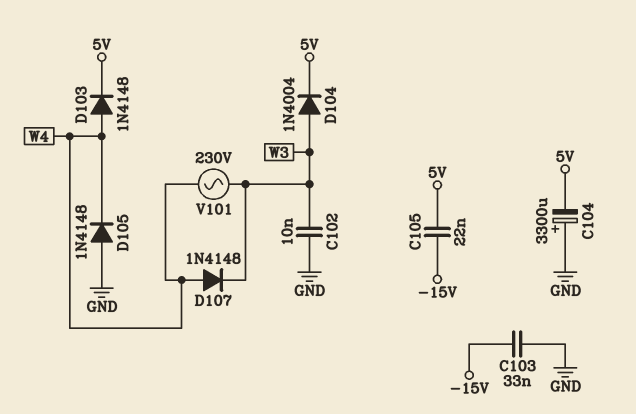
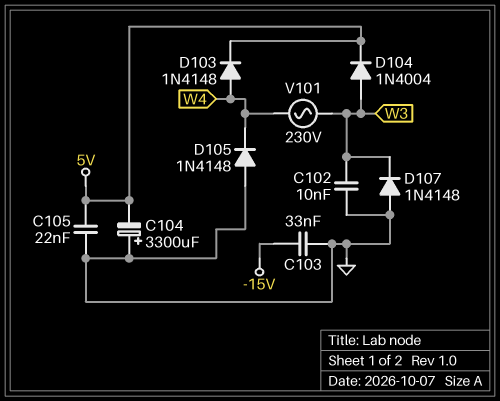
C105: 22nF (-15V, 5V) -> 22nF (5V, GND)
D107: diode 1N4148 (A W4, K W3) -> diode 1N4148 (A GND, K W3)

